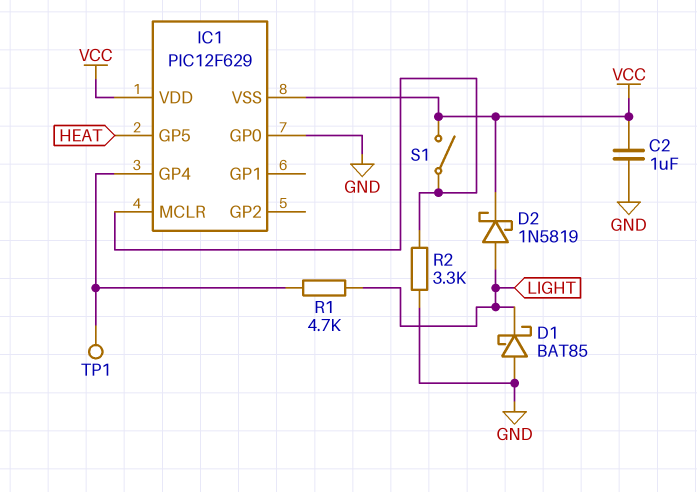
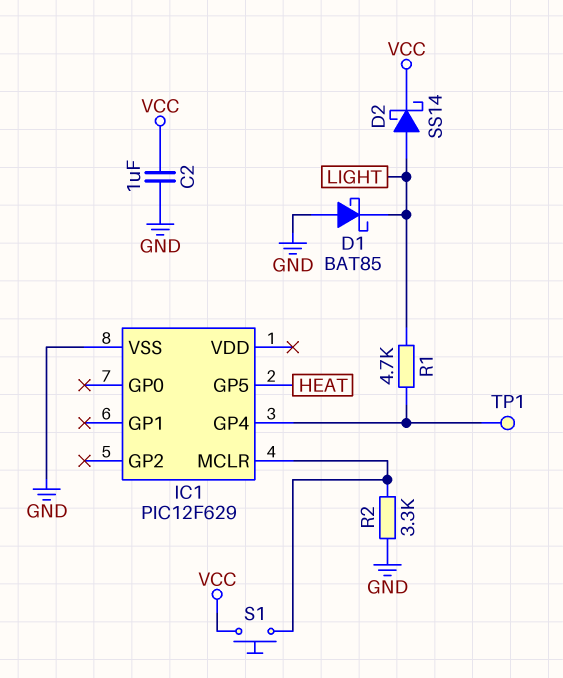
D2: schottky 1N5819 (A LIGHT, K VCC) -> schottky SS14 (A LIGHT, K VCC)
IC1 pin GP0: GND -> none
IC1 pin VDD: VCC -> none
IC1 pin VSS: VCC -> GND
S1: switch (IC1/MCLR, VCC) -> button (IC1/MCLR, VCC)

